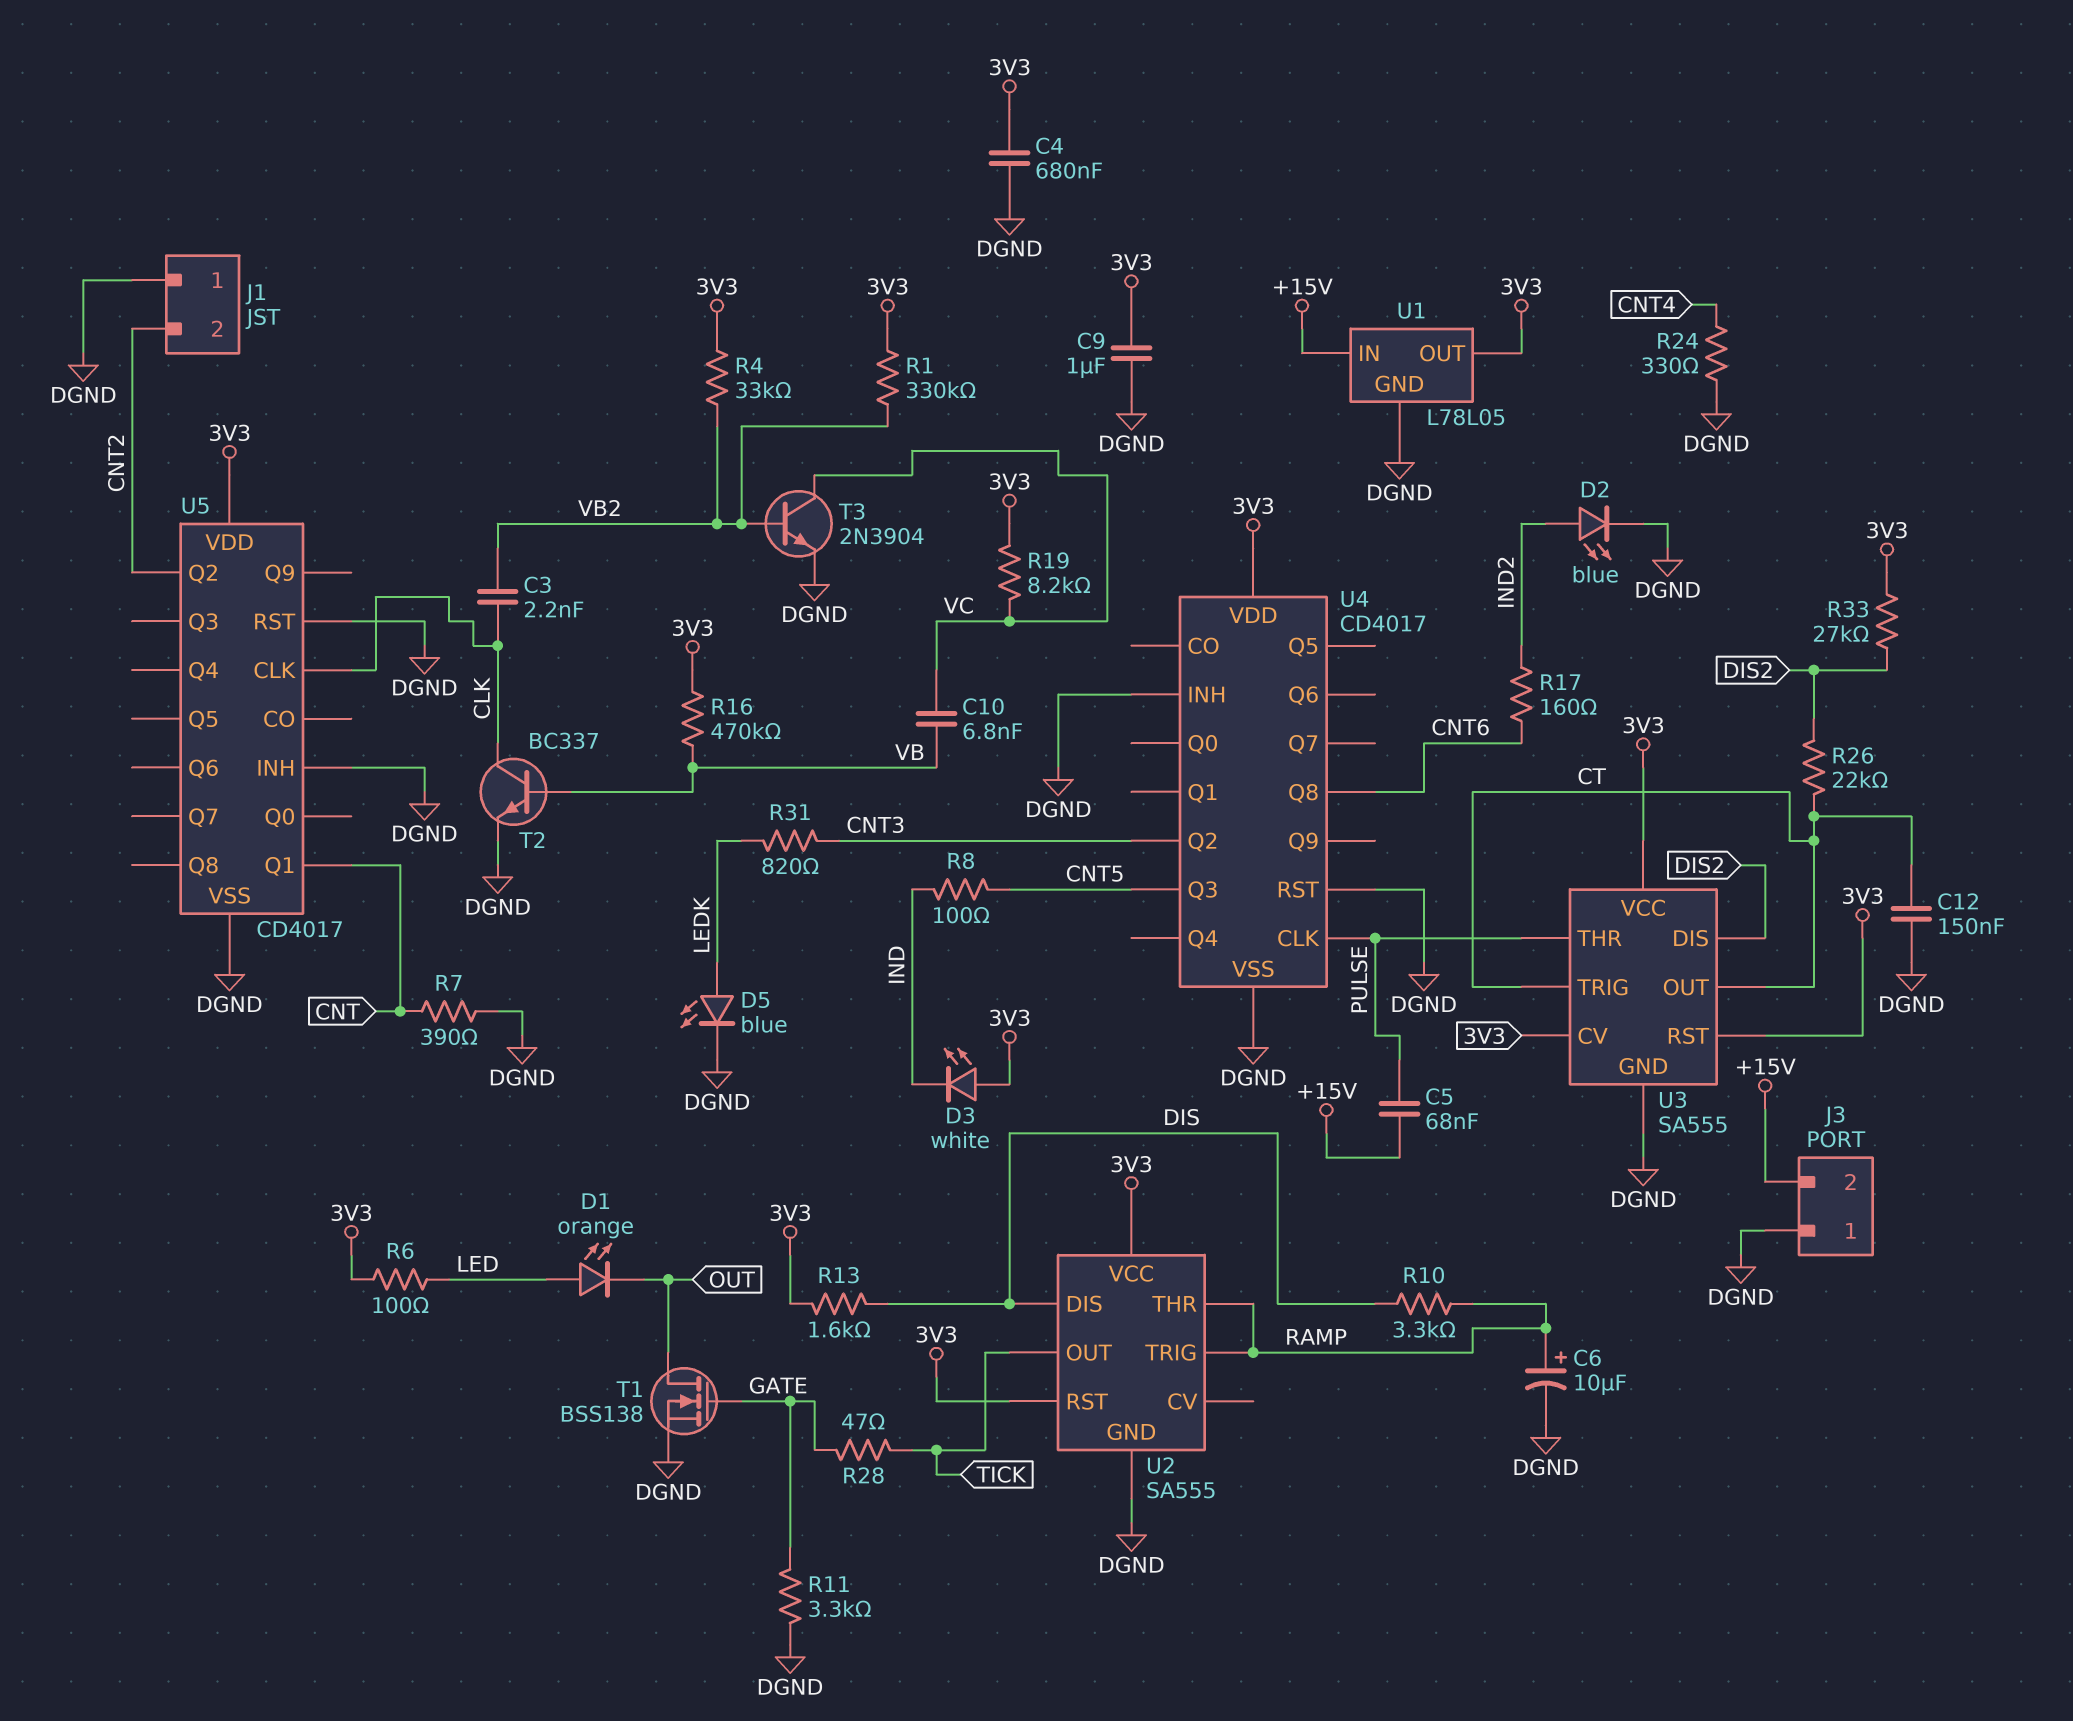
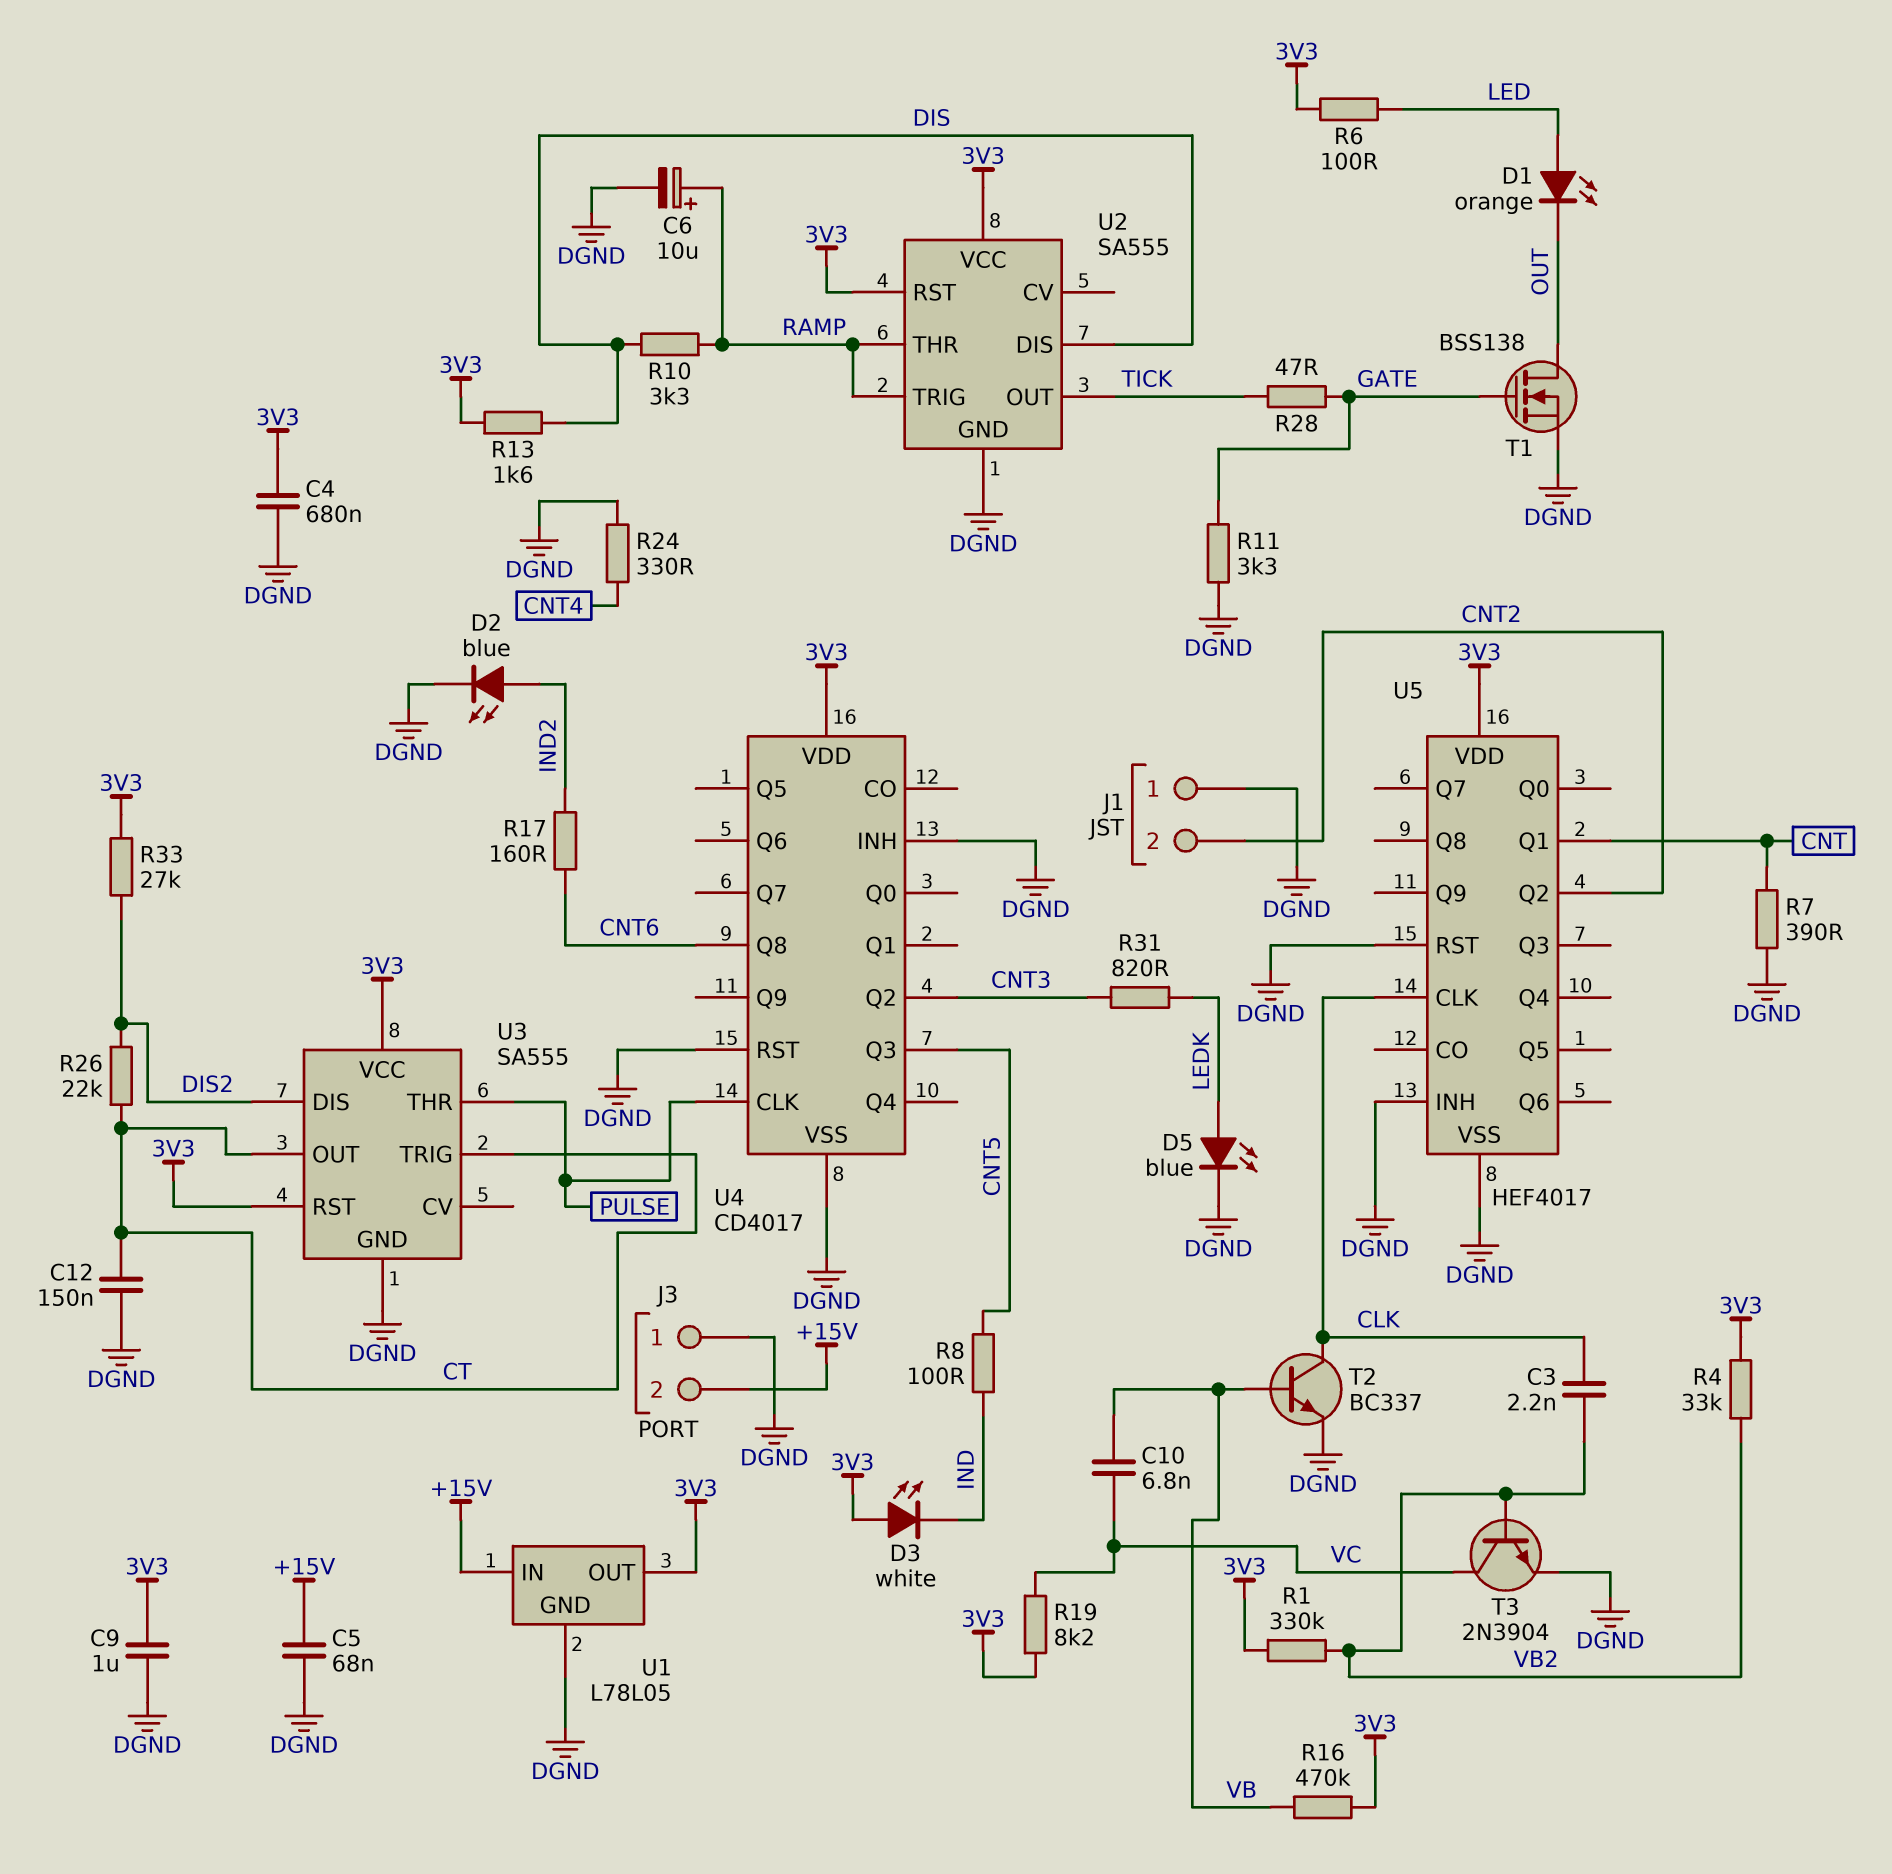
C5: 68nF (+15V, PULSE) -> 68nF (+15V, DGND)
U3 pin CV: 3V3 -> none
U5: CD4017 -> HEF4017

